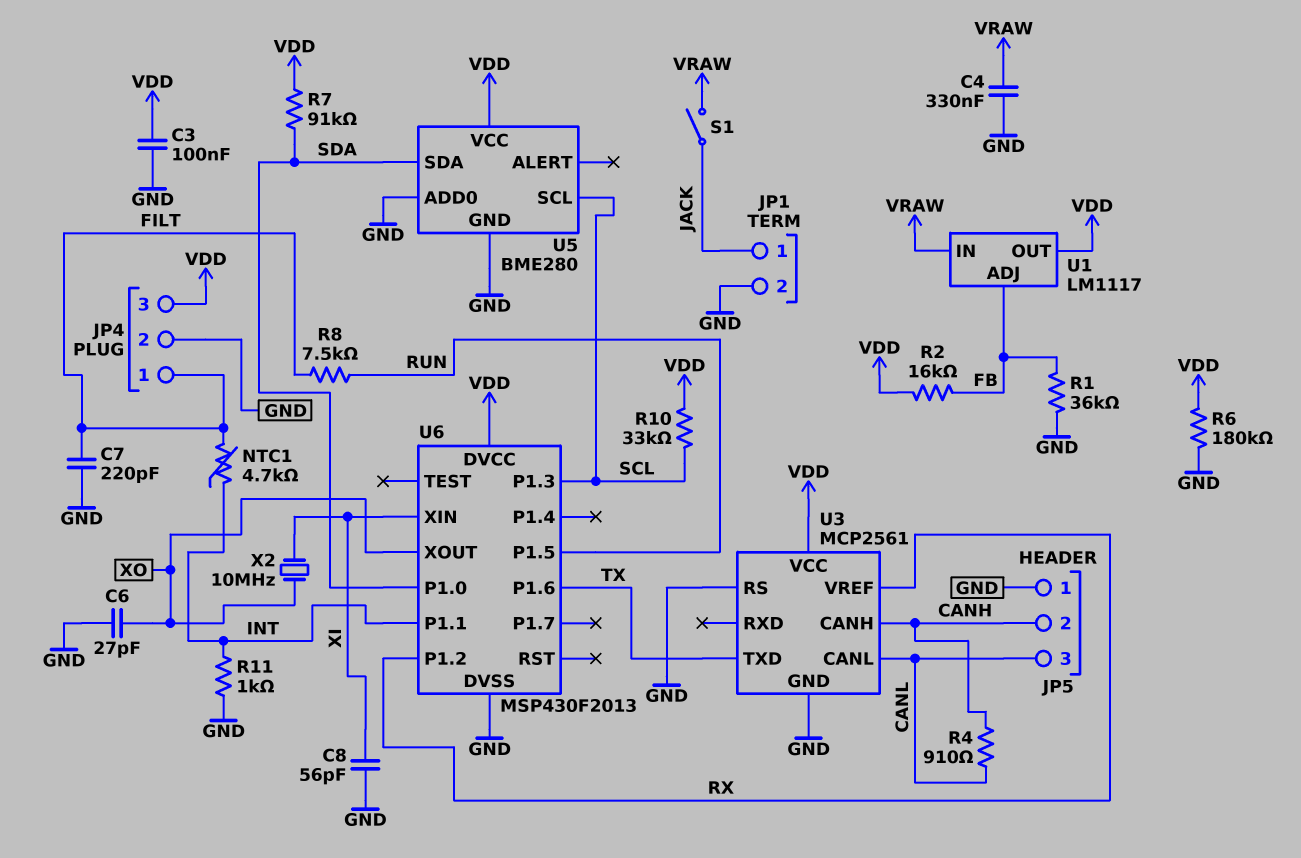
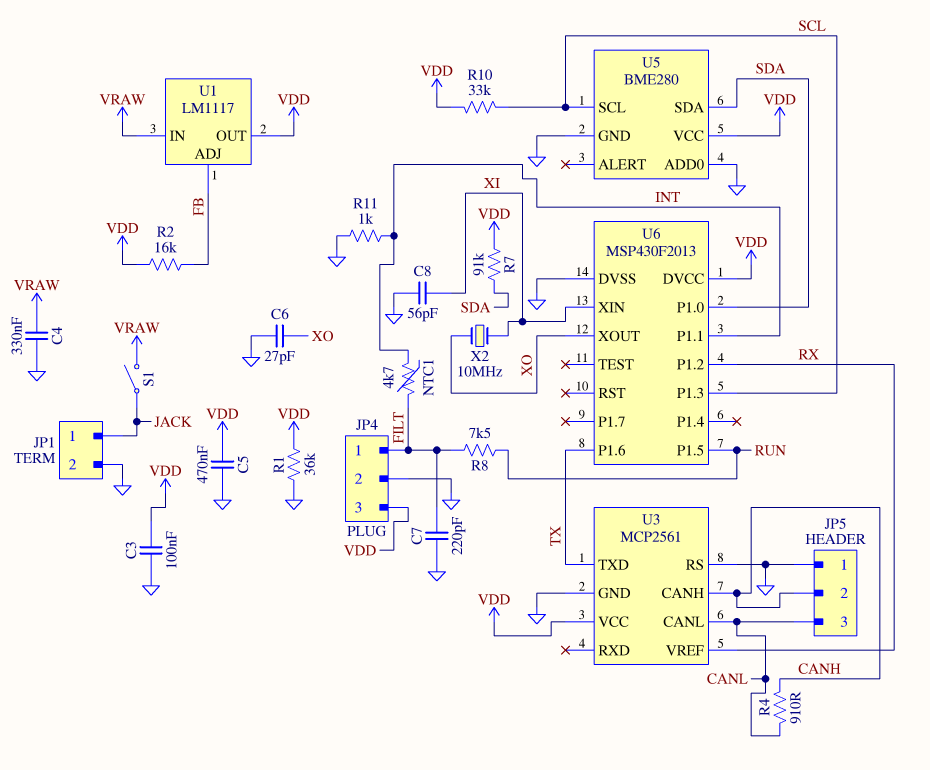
C5: none -> 470nF (GND, VDD)
R1: 36k (FB, GND) -> 36k (GND, VDD)
R6: 180k (GND, VDD) -> none

